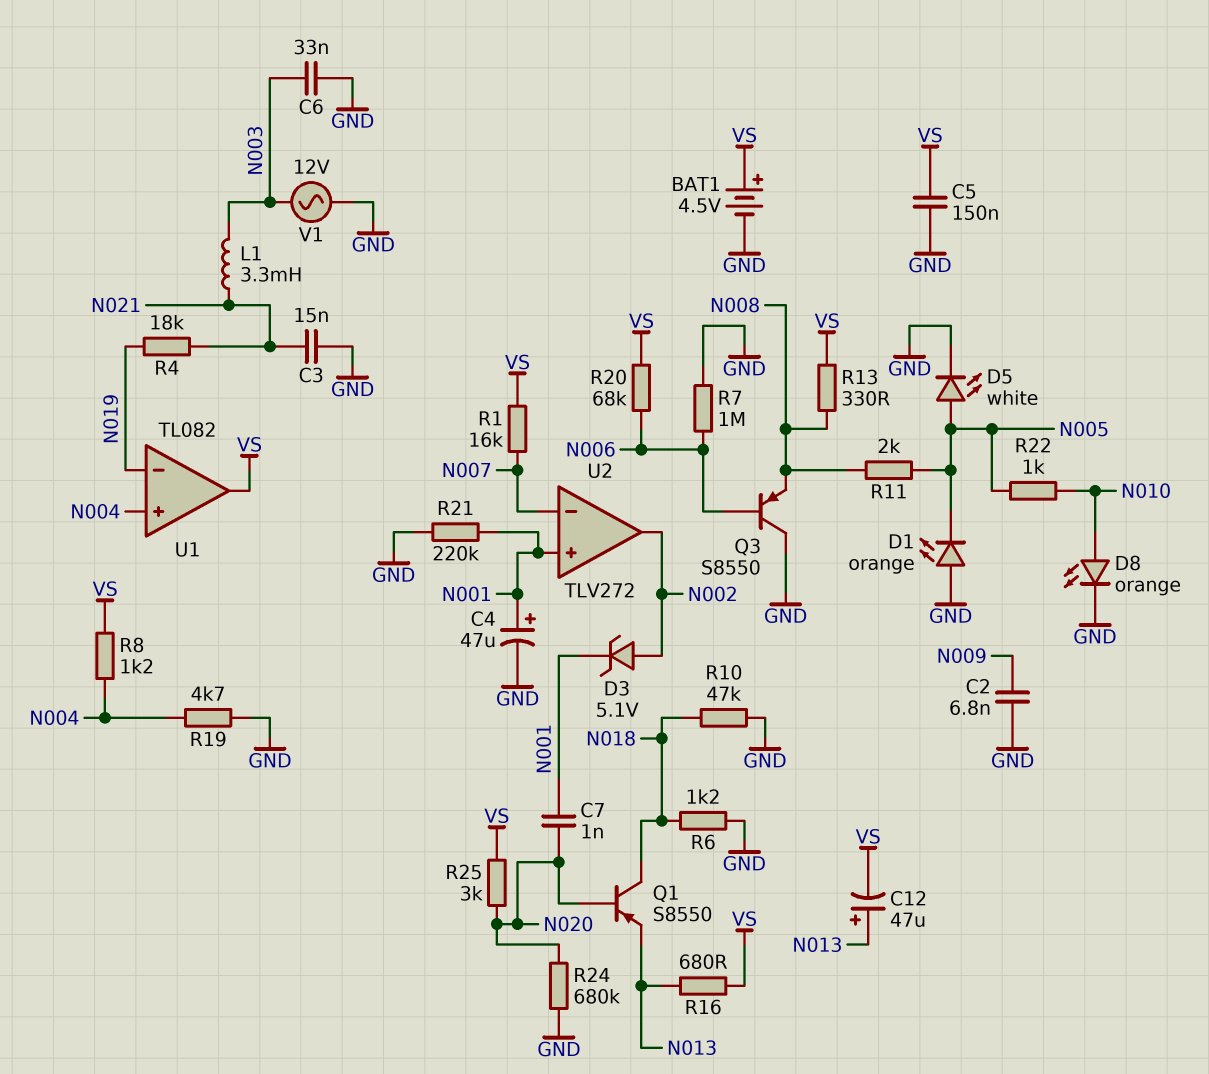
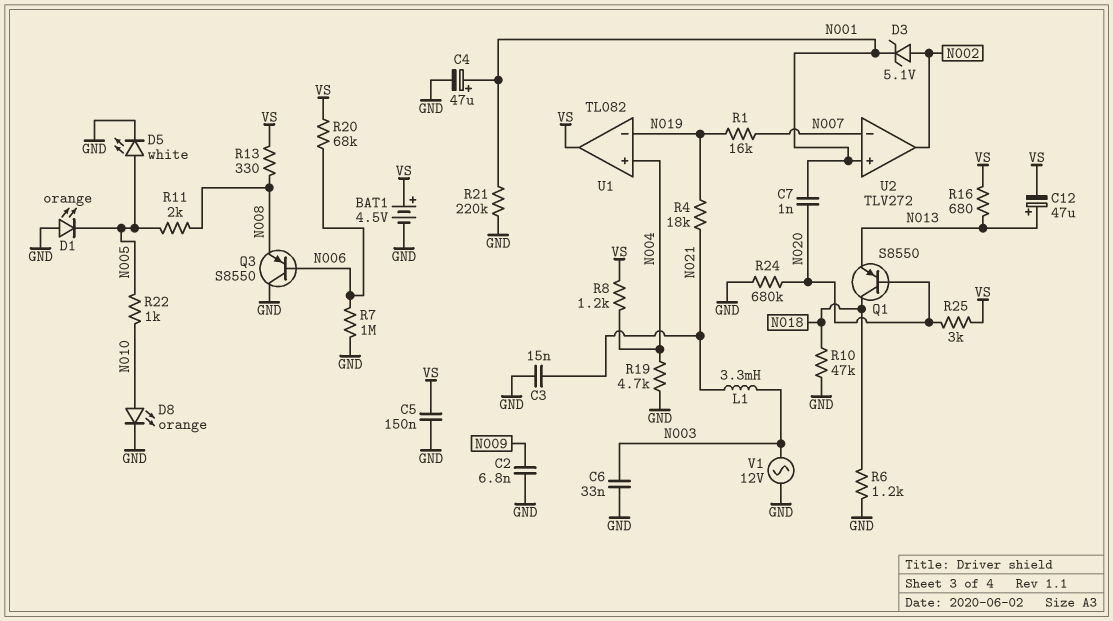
R1: 16k (N007, VS) -> 16k (N007, N019)

